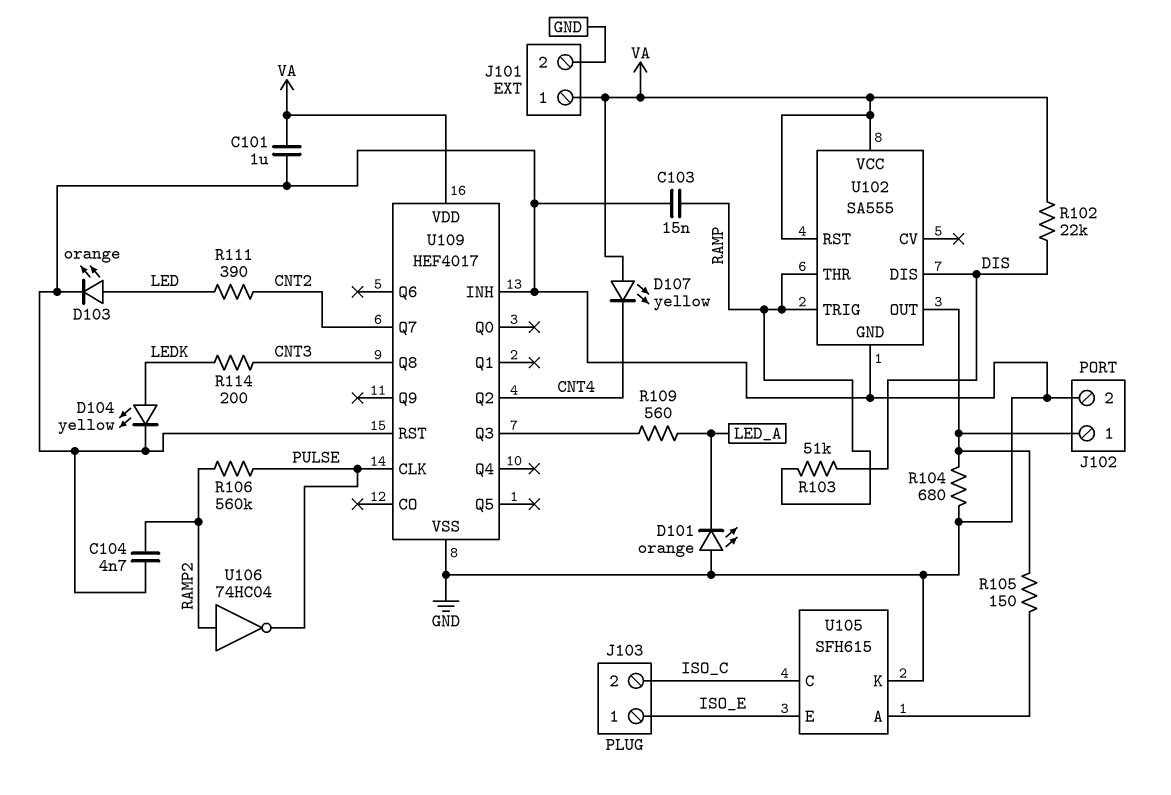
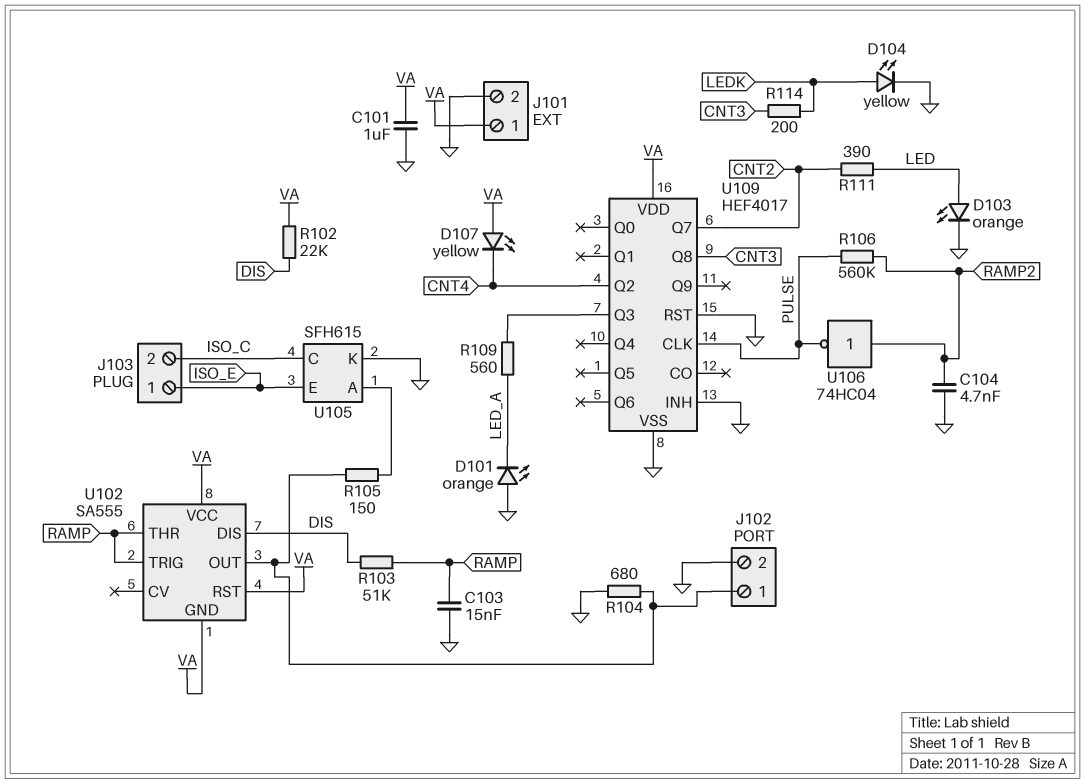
U102 pin GND: GND -> VA

